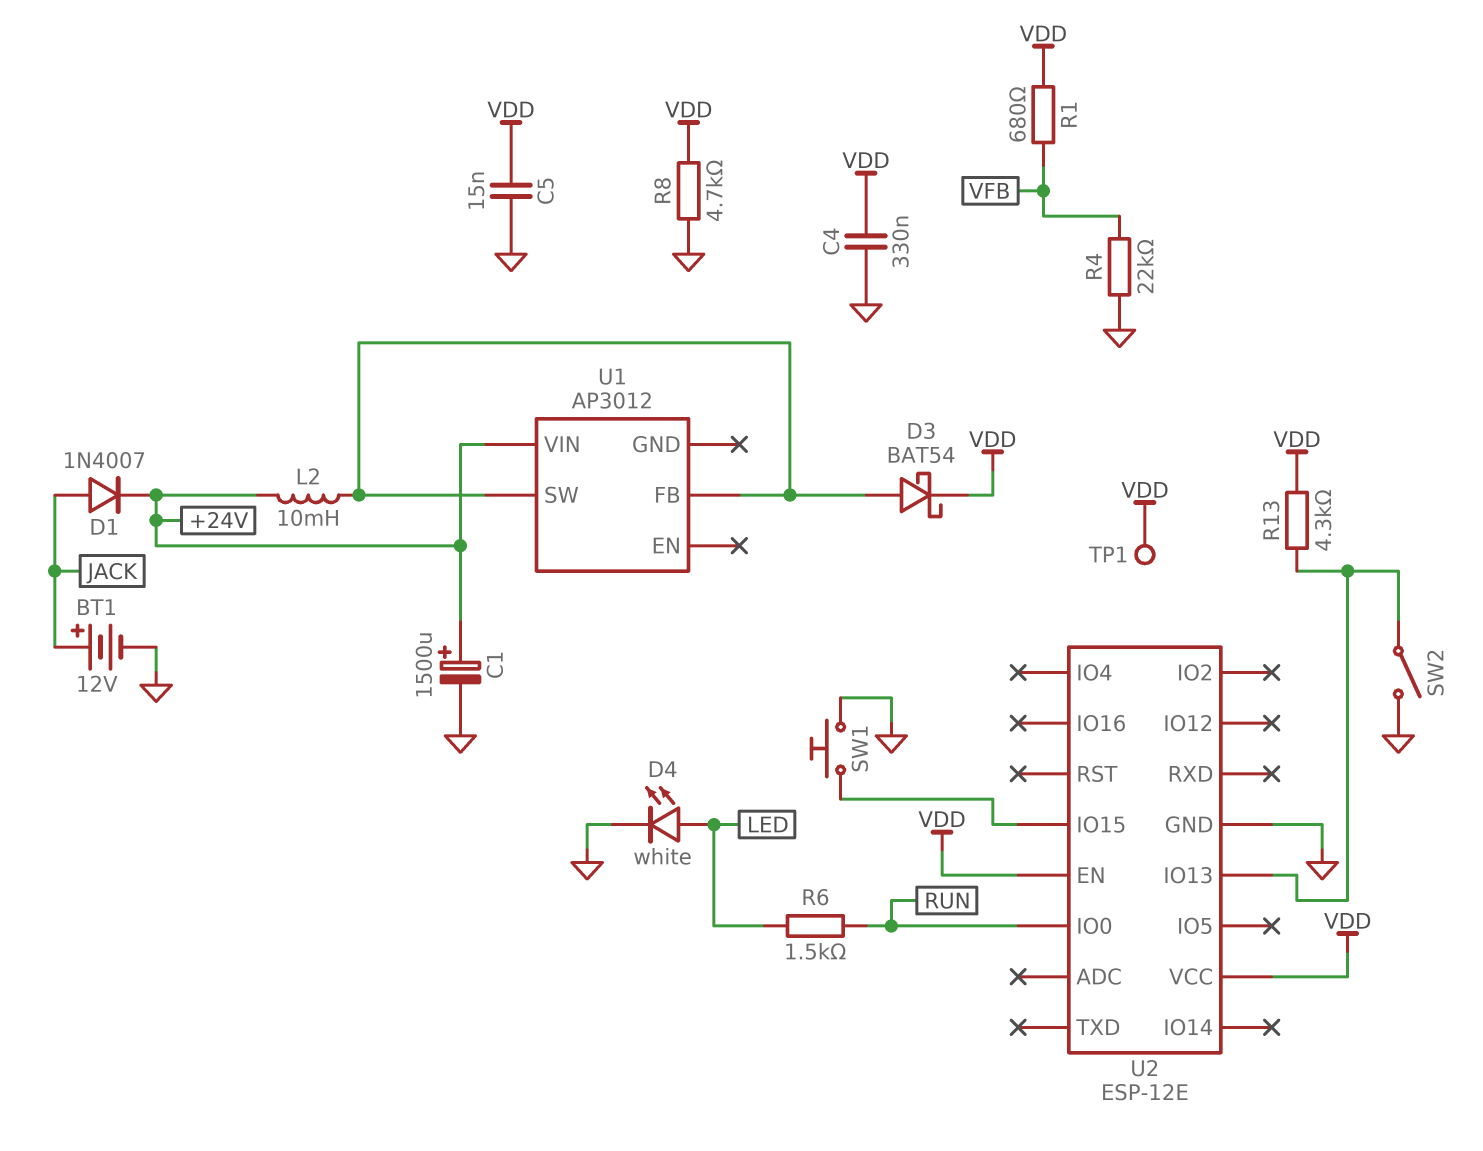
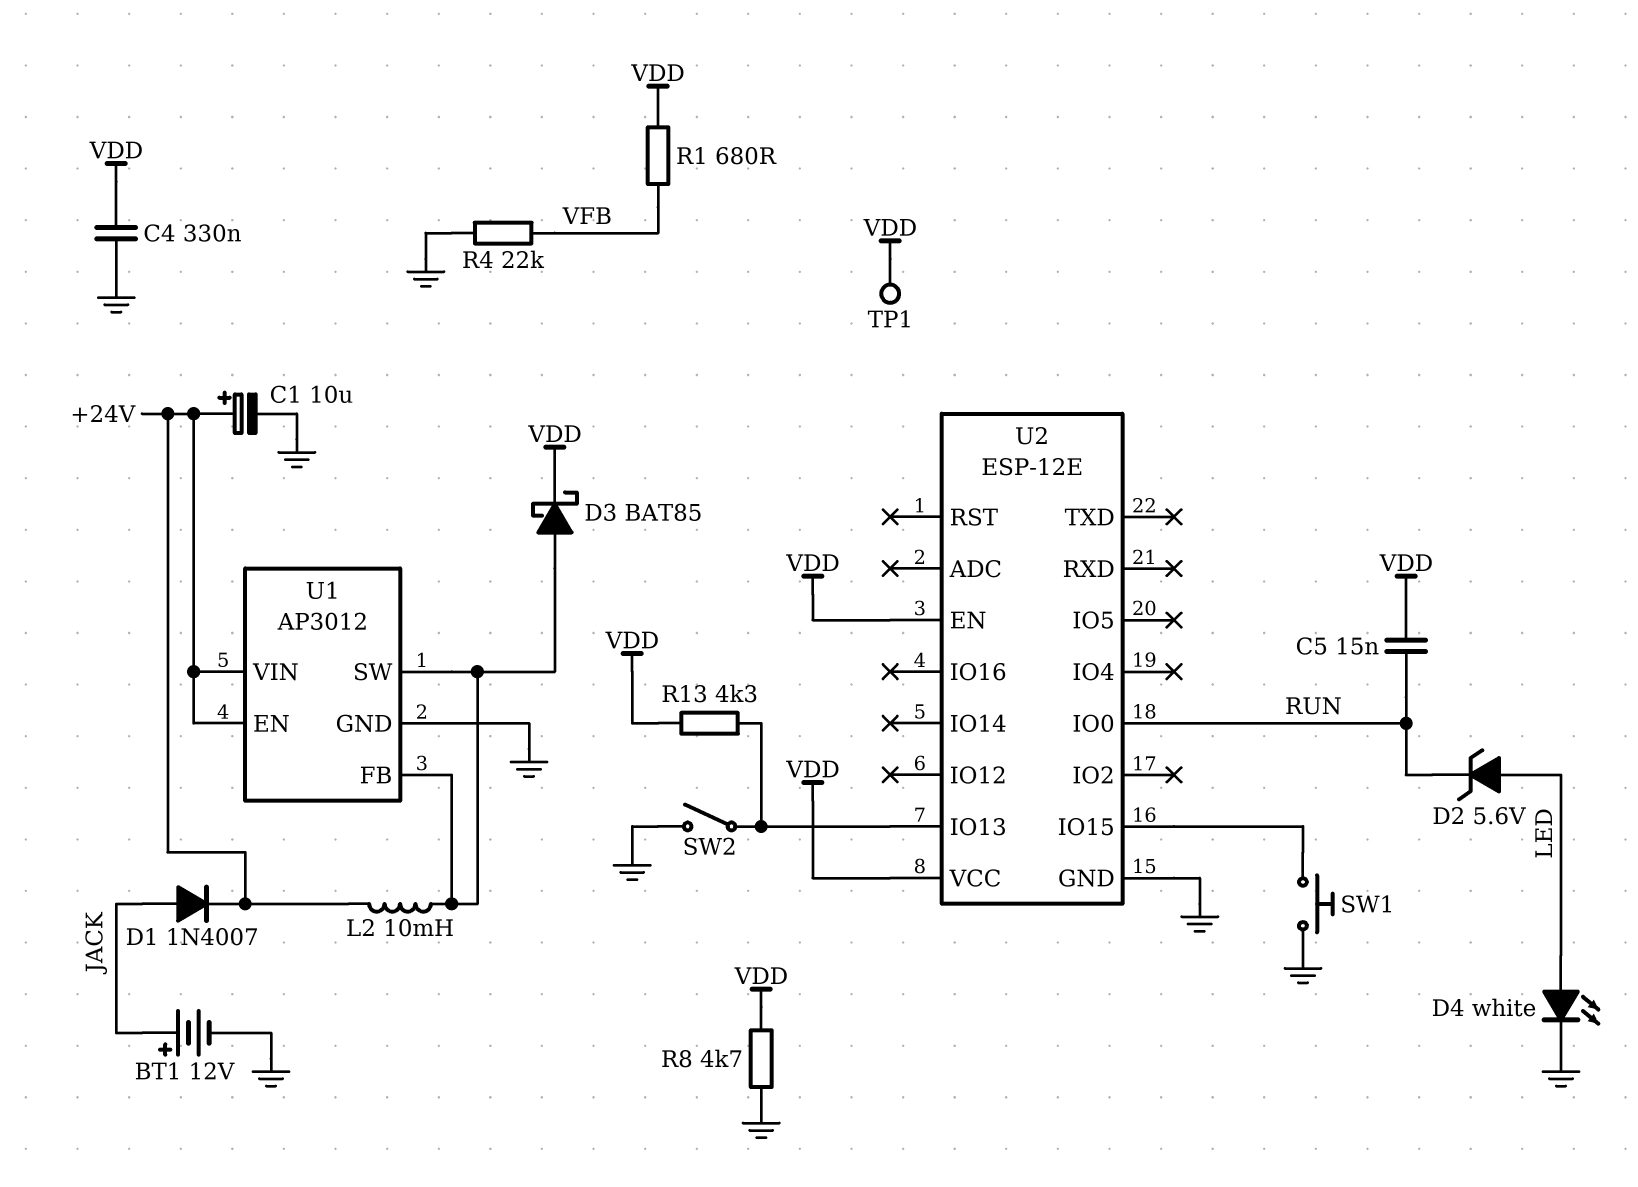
C1: 1500uF (plus +24V, minus GND) -> 10uF (plus +24V, minus GND)
C5: 15nF (GND, VDD) -> 15nF (RUN, VDD)
D2: none -> zener 5.6V (A LED, K RUN)
D3: schottky BAT54 (A U1/FB, K VDD) -> schottky BAT85 (A U1/FB, K VDD)
R6: 1.5k (LED, RUN) -> none
U1 pin EN: none -> +24V
U1 pin GND: none -> GND

